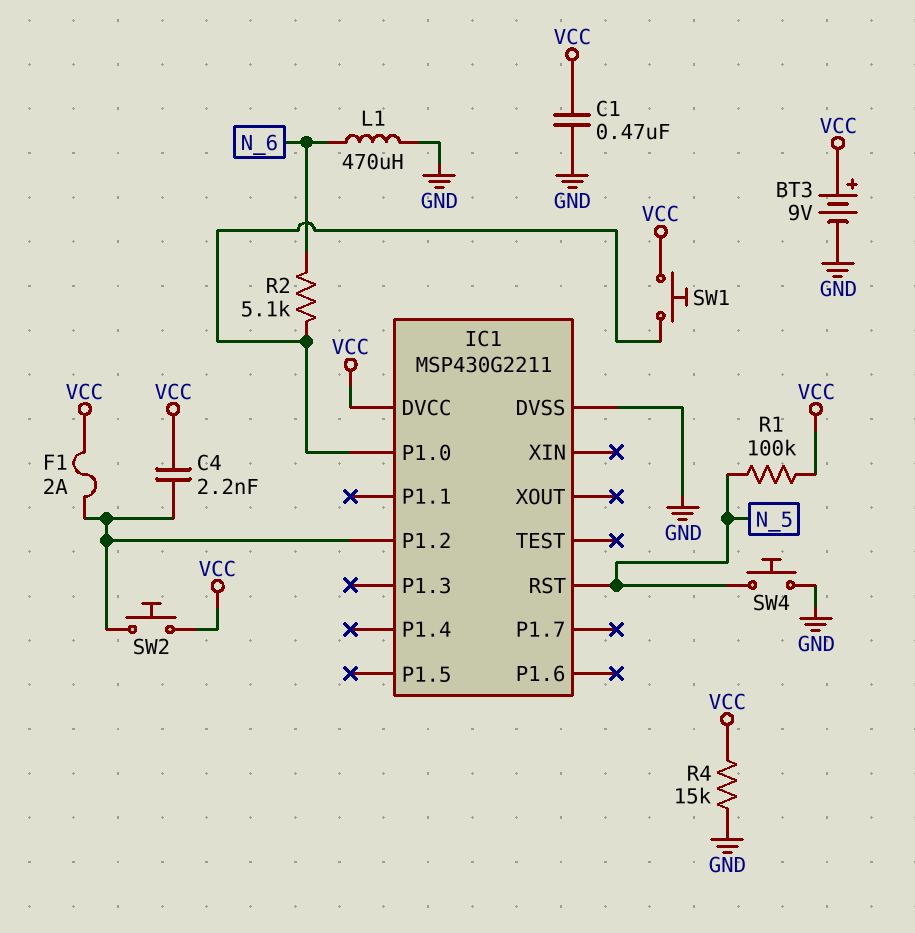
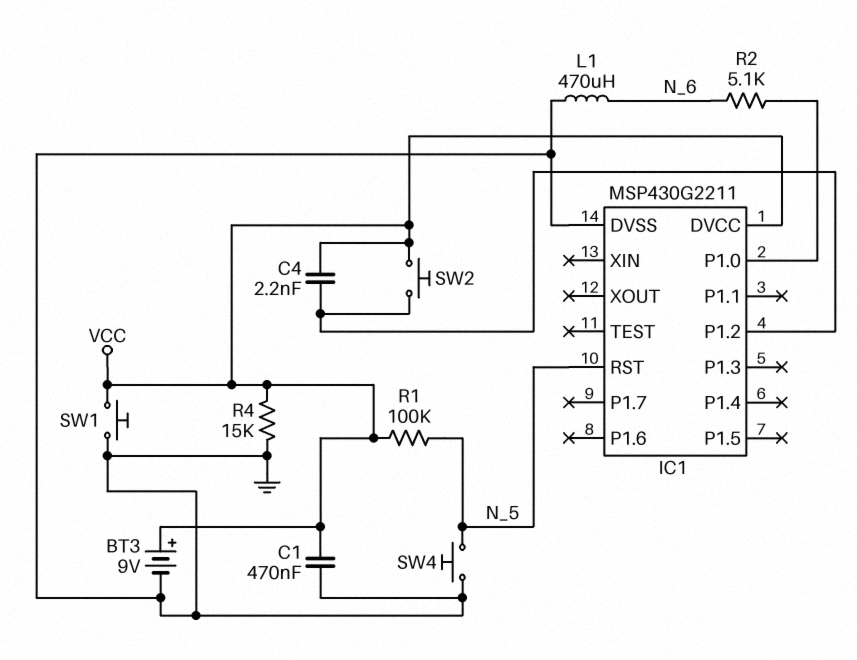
F1: 2A (IC1/P1.2, VCC) -> none
SW1: button (IC1/P1.0, VCC) -> button (GND, VCC)

